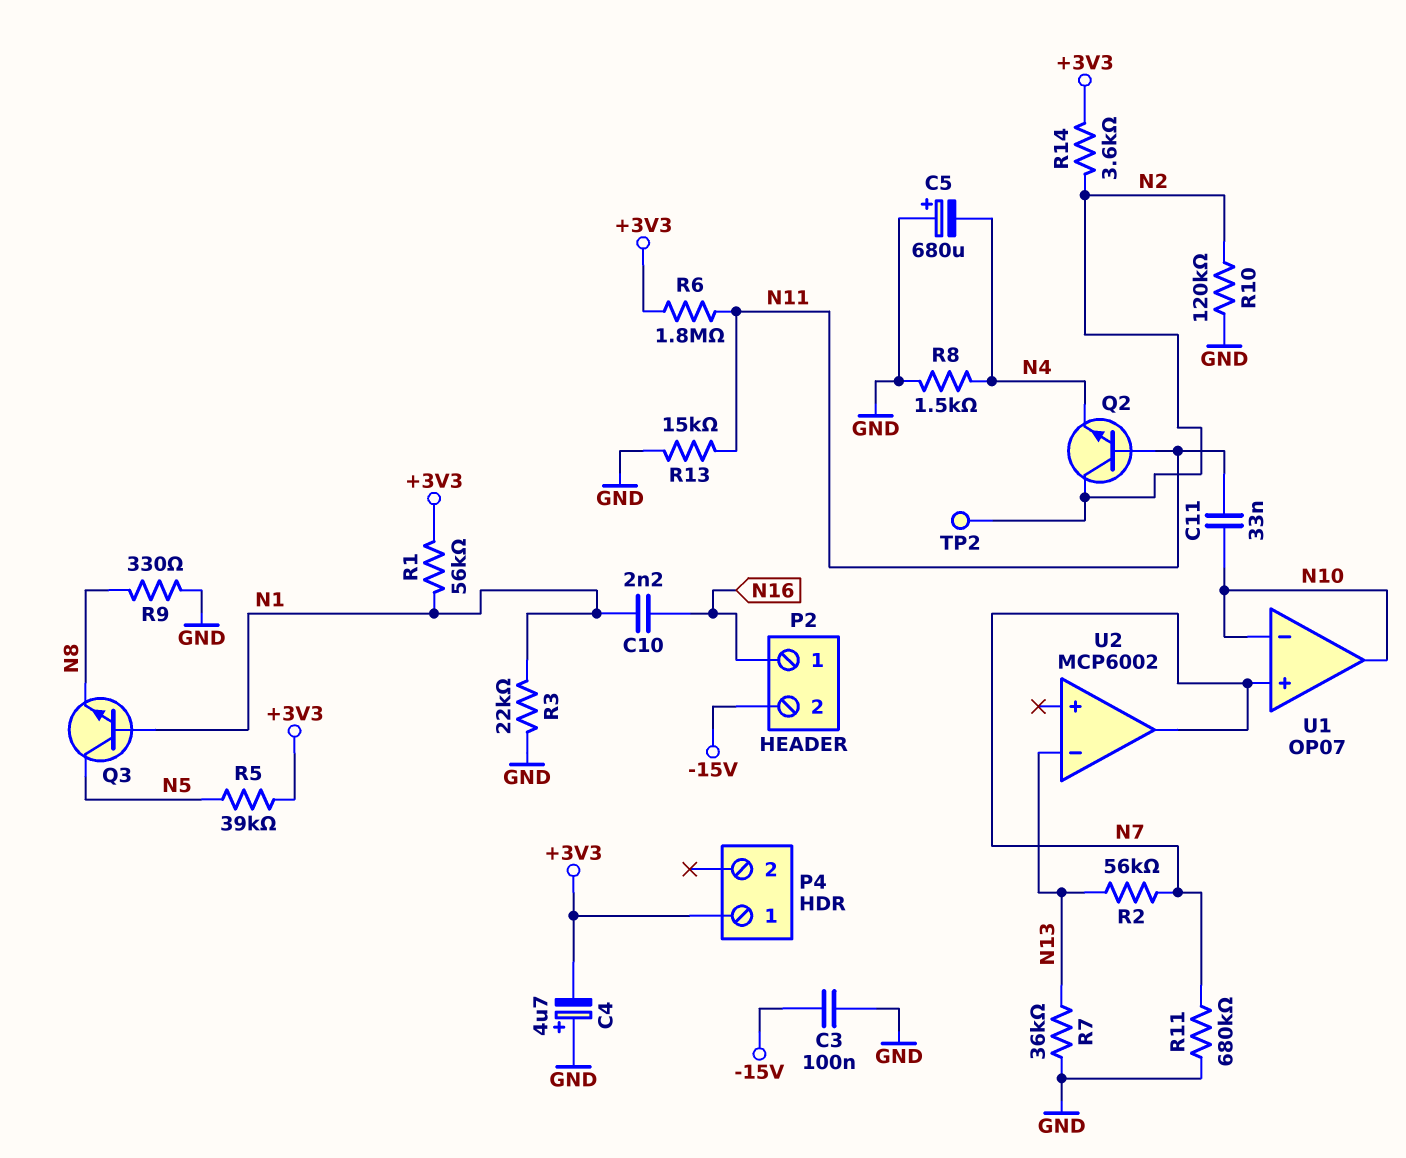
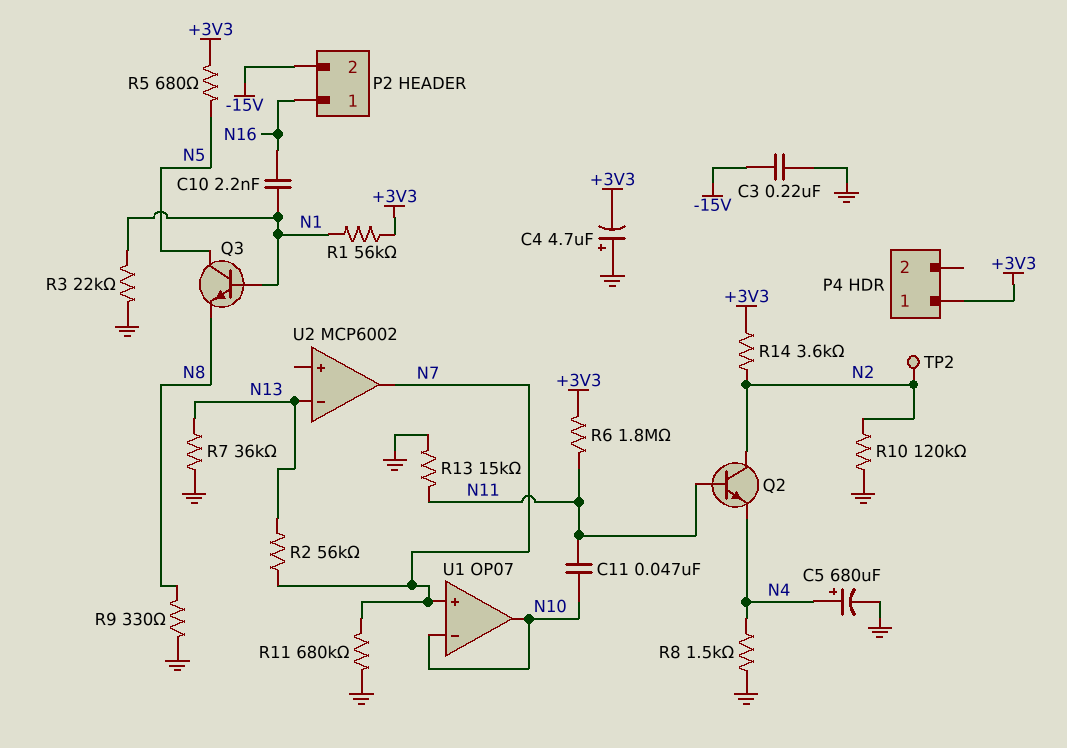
C3: 100nF (-15V, GND) -> 220nF (-15V, GND)
C5: 680uF (plus GND, minus N4) -> 680uF (plus N4, minus GND)
C11: 33nF (N10, N11) -> 47nF (N10, N11)
R5: 39k (+3V3, N5) -> 680 (+3V3, N5)

